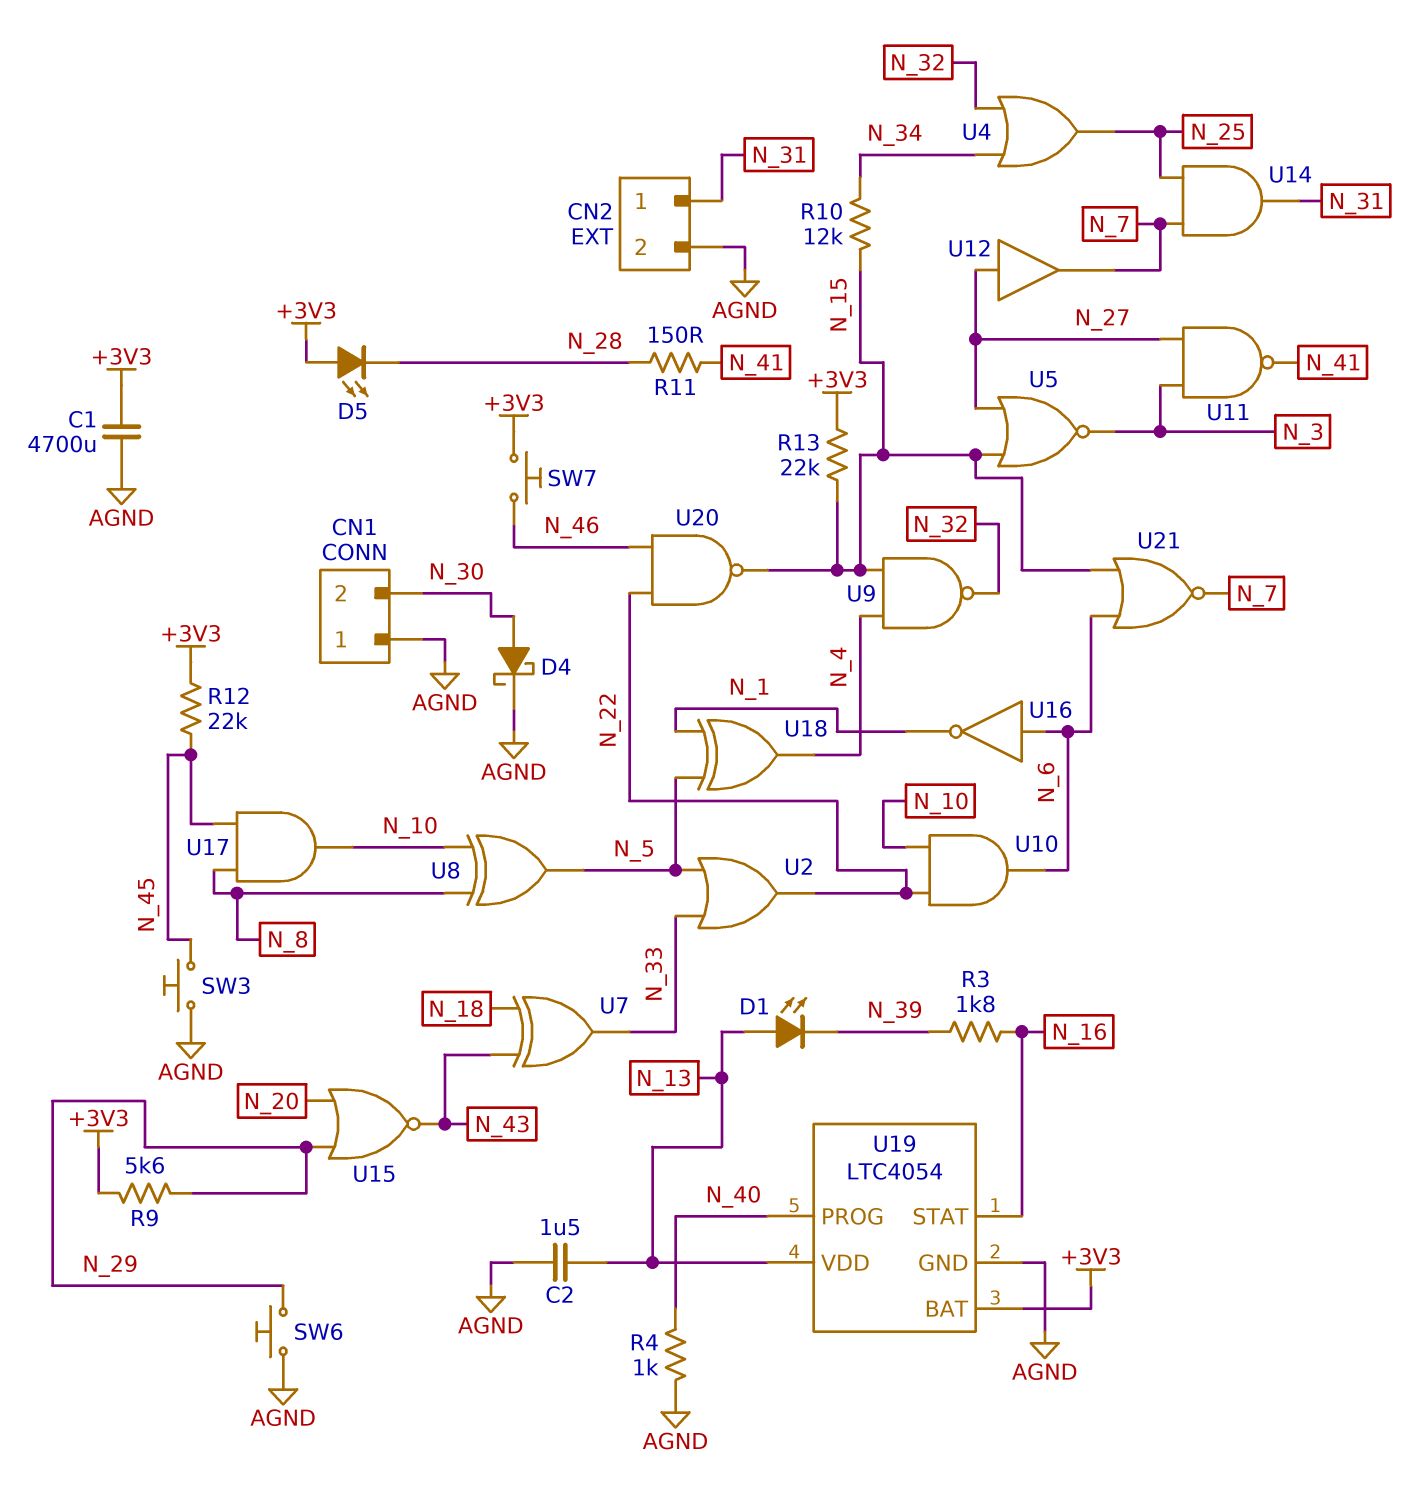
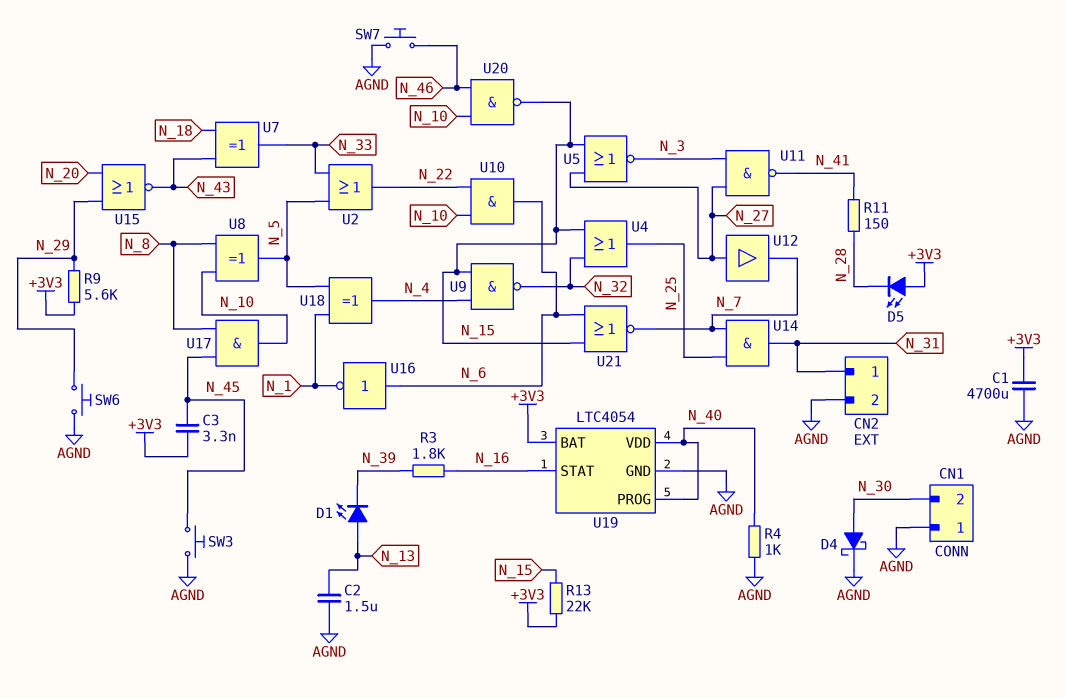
C3: none -> 3.3nF (+3V3, N_45)
R10: 12k (N_15, N_34) -> none
R12: 22k (+3V3, N_45) -> none
SW7: button (+3V3, N_46) -> button (AGND, N_46)
U4: OR (in N_32, in N_34, out N_25) -> OR (in N_15, in N_32, out N_25)
U19 pin VDD: N_13 -> N_40
U20: NAND (in N_22, in N_46, out N_15) -> NAND (in N_10, in N_46, out N_15)

